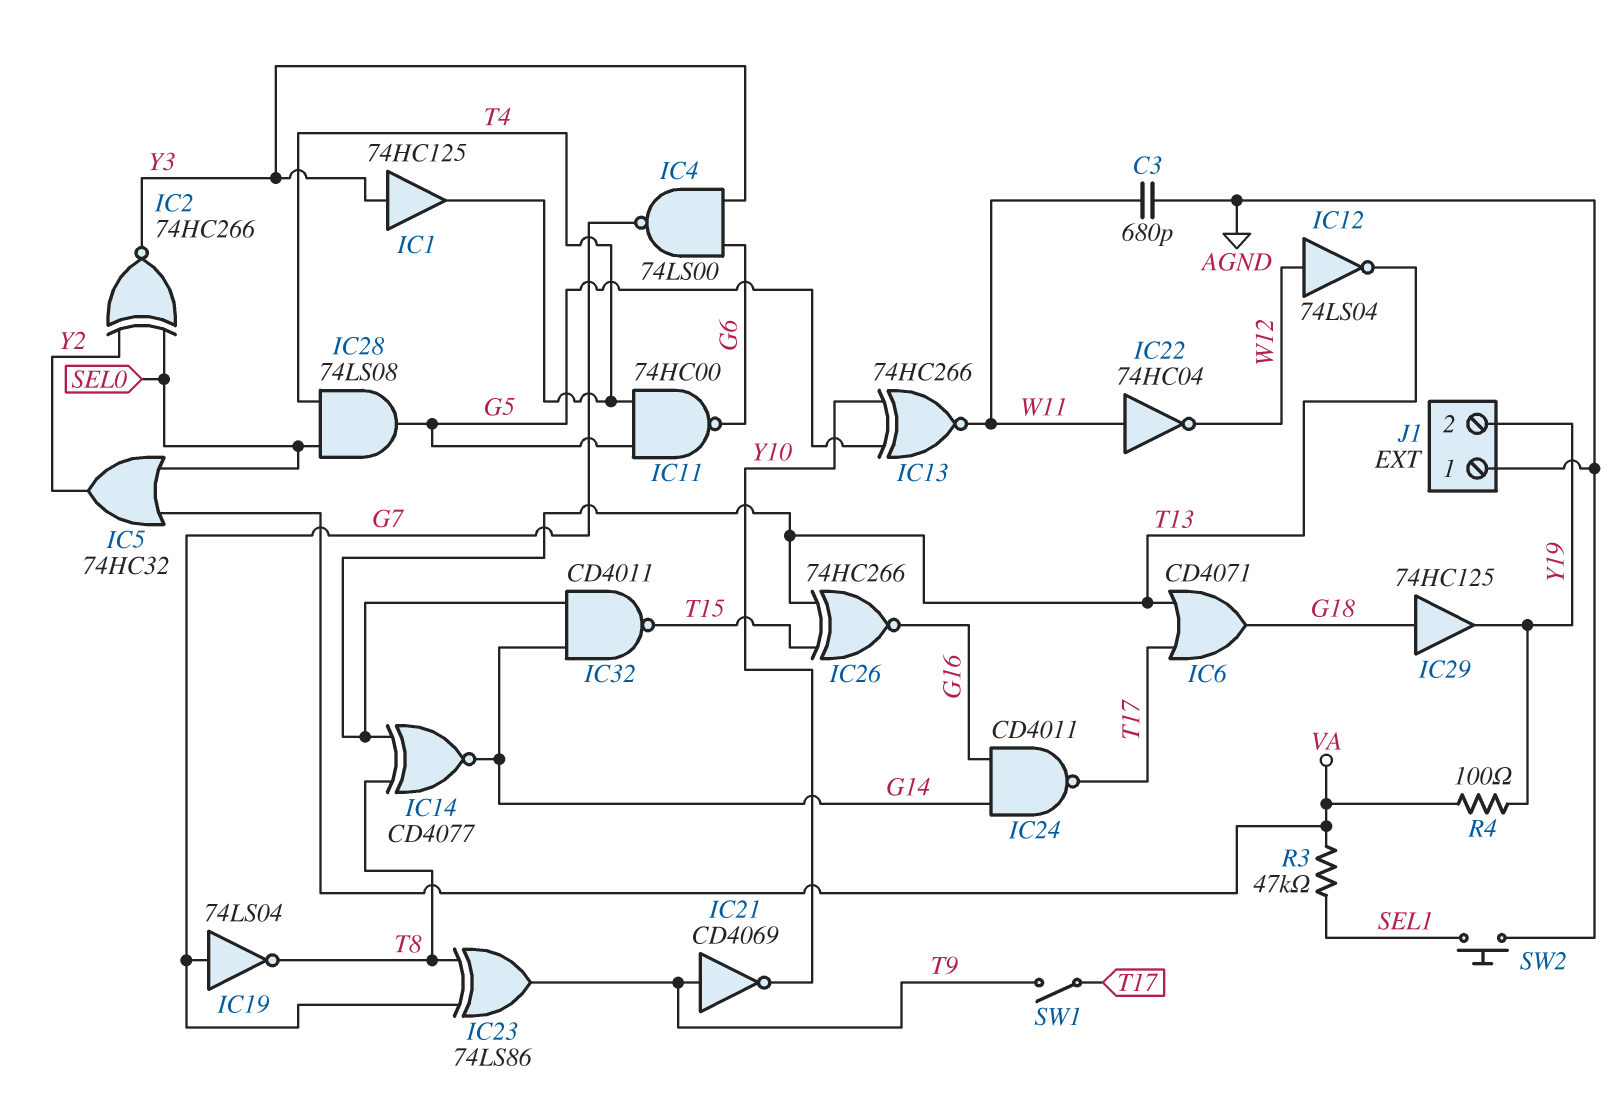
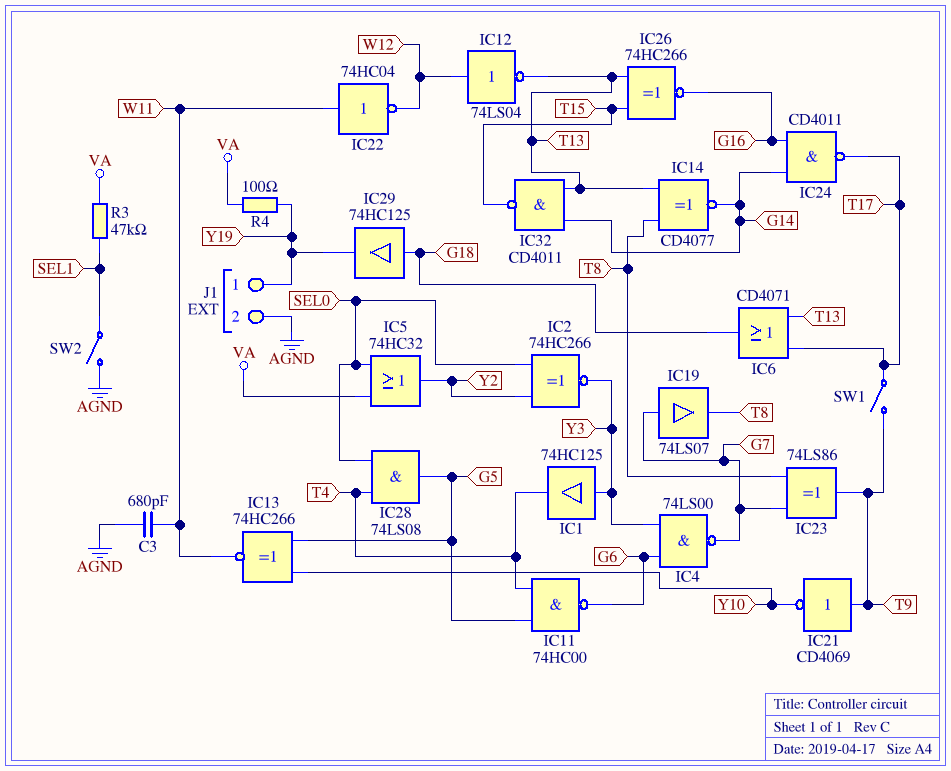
IC19: NOT 74LS04 (in G7, out T8) -> buffer 74LS07 (in G7, out T8)
J1 pin 1: AGND -> Y19
J1 pin 2: Y19 -> AGND
SW2: button (AGND, SEL1) -> switch (AGND, SEL1)

